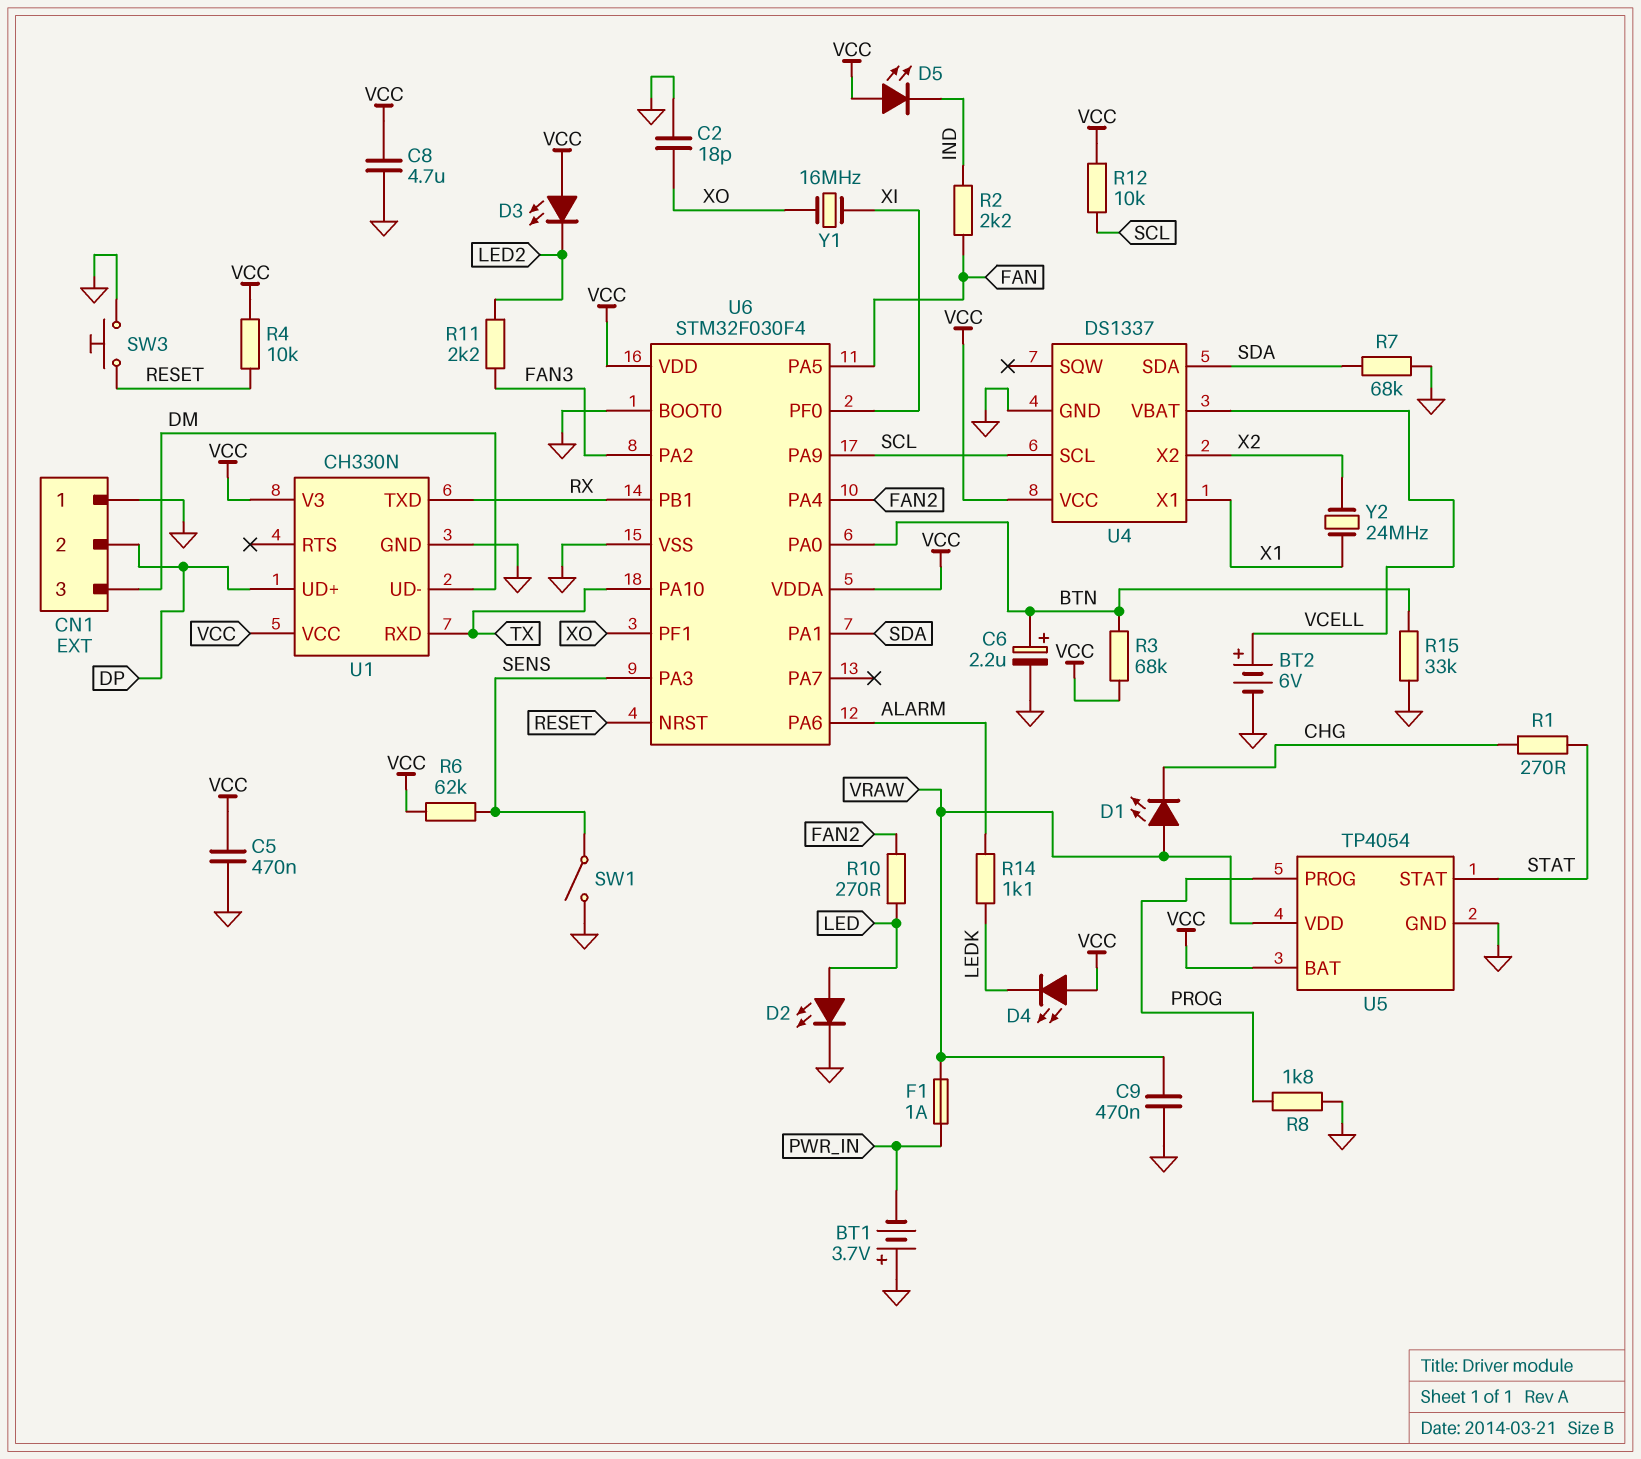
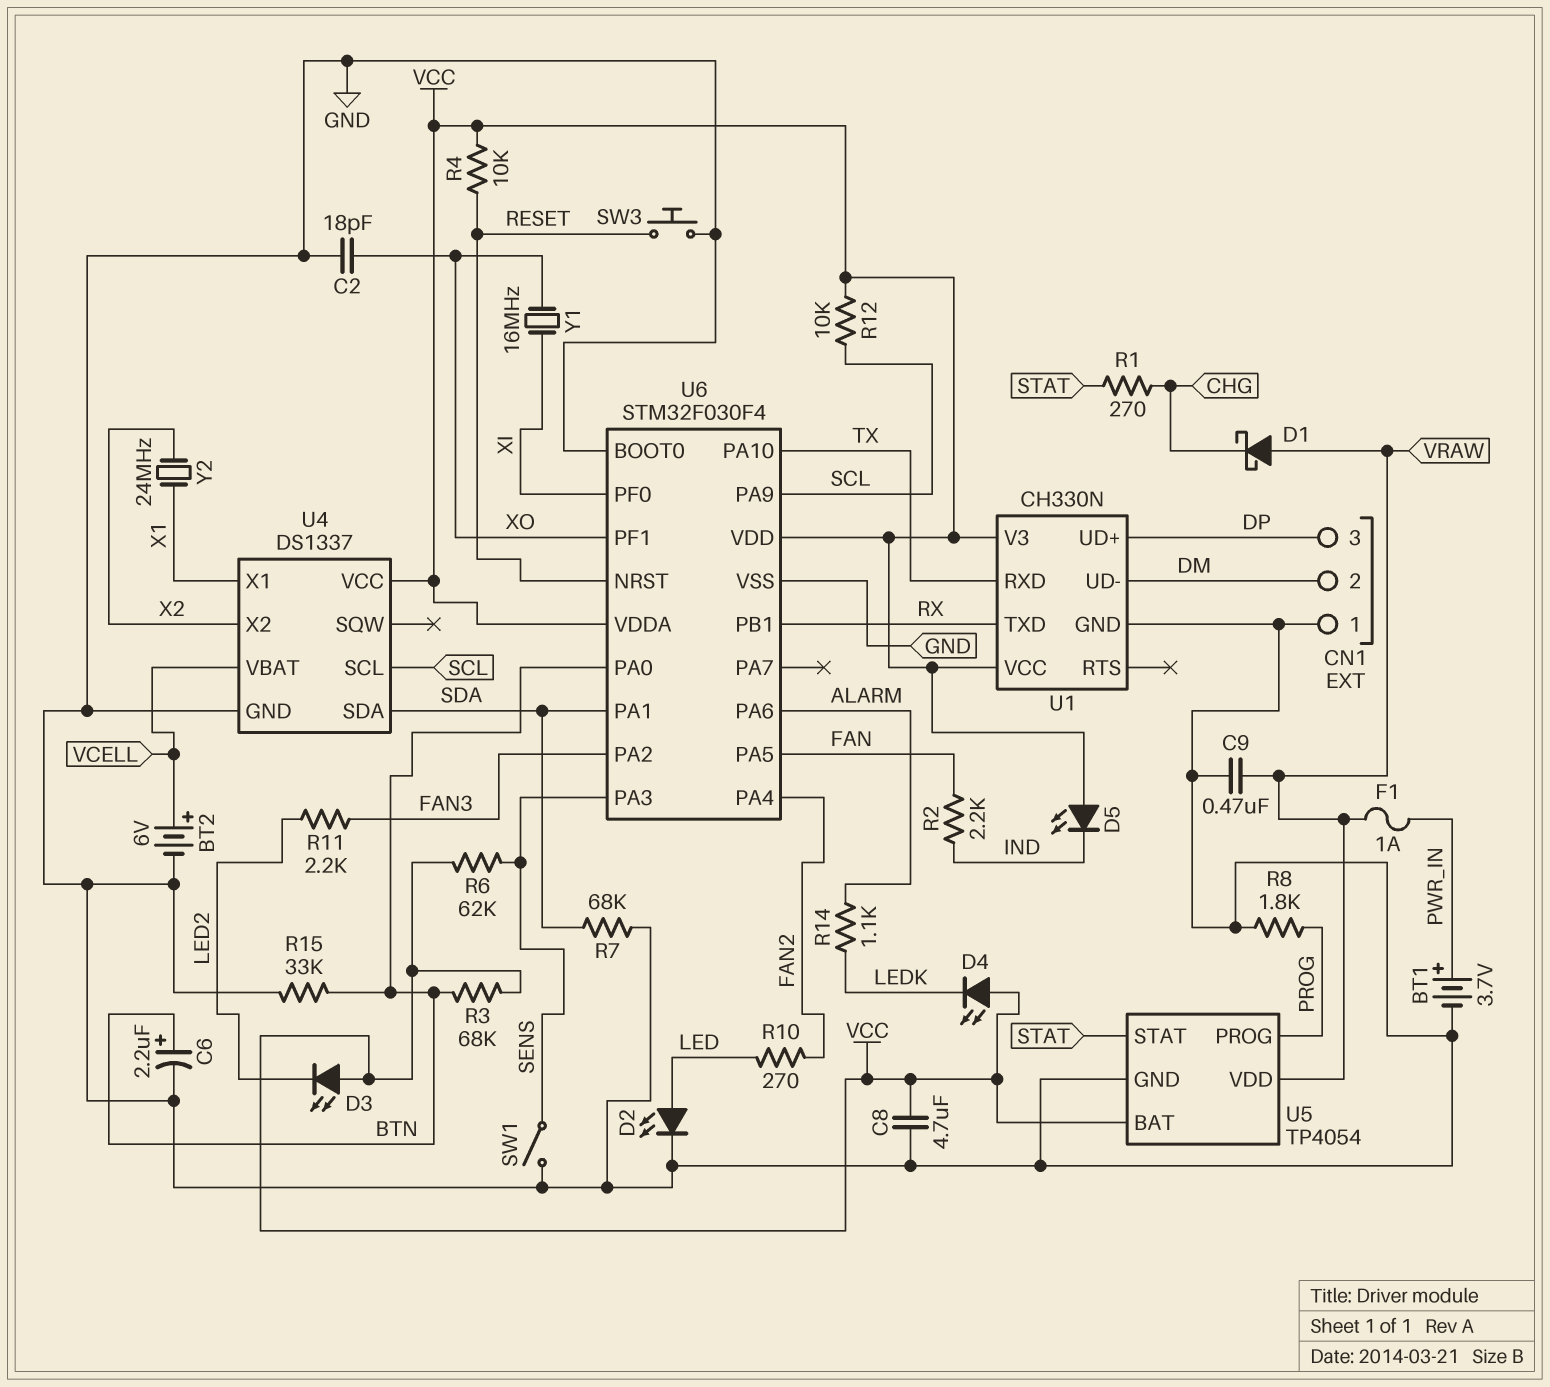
BT1: 3.7V (plus GND, minus PWR_IN) -> 3.7V (plus PWR_IN, minus GND)
C5: 470nF (GND, VCC) -> none
CN1 pin 2: DP -> DM
CN1 pin 3: DM -> DP
D1: LED (A VRAW, K CHG) -> schottky (A VRAW, K CHG)

